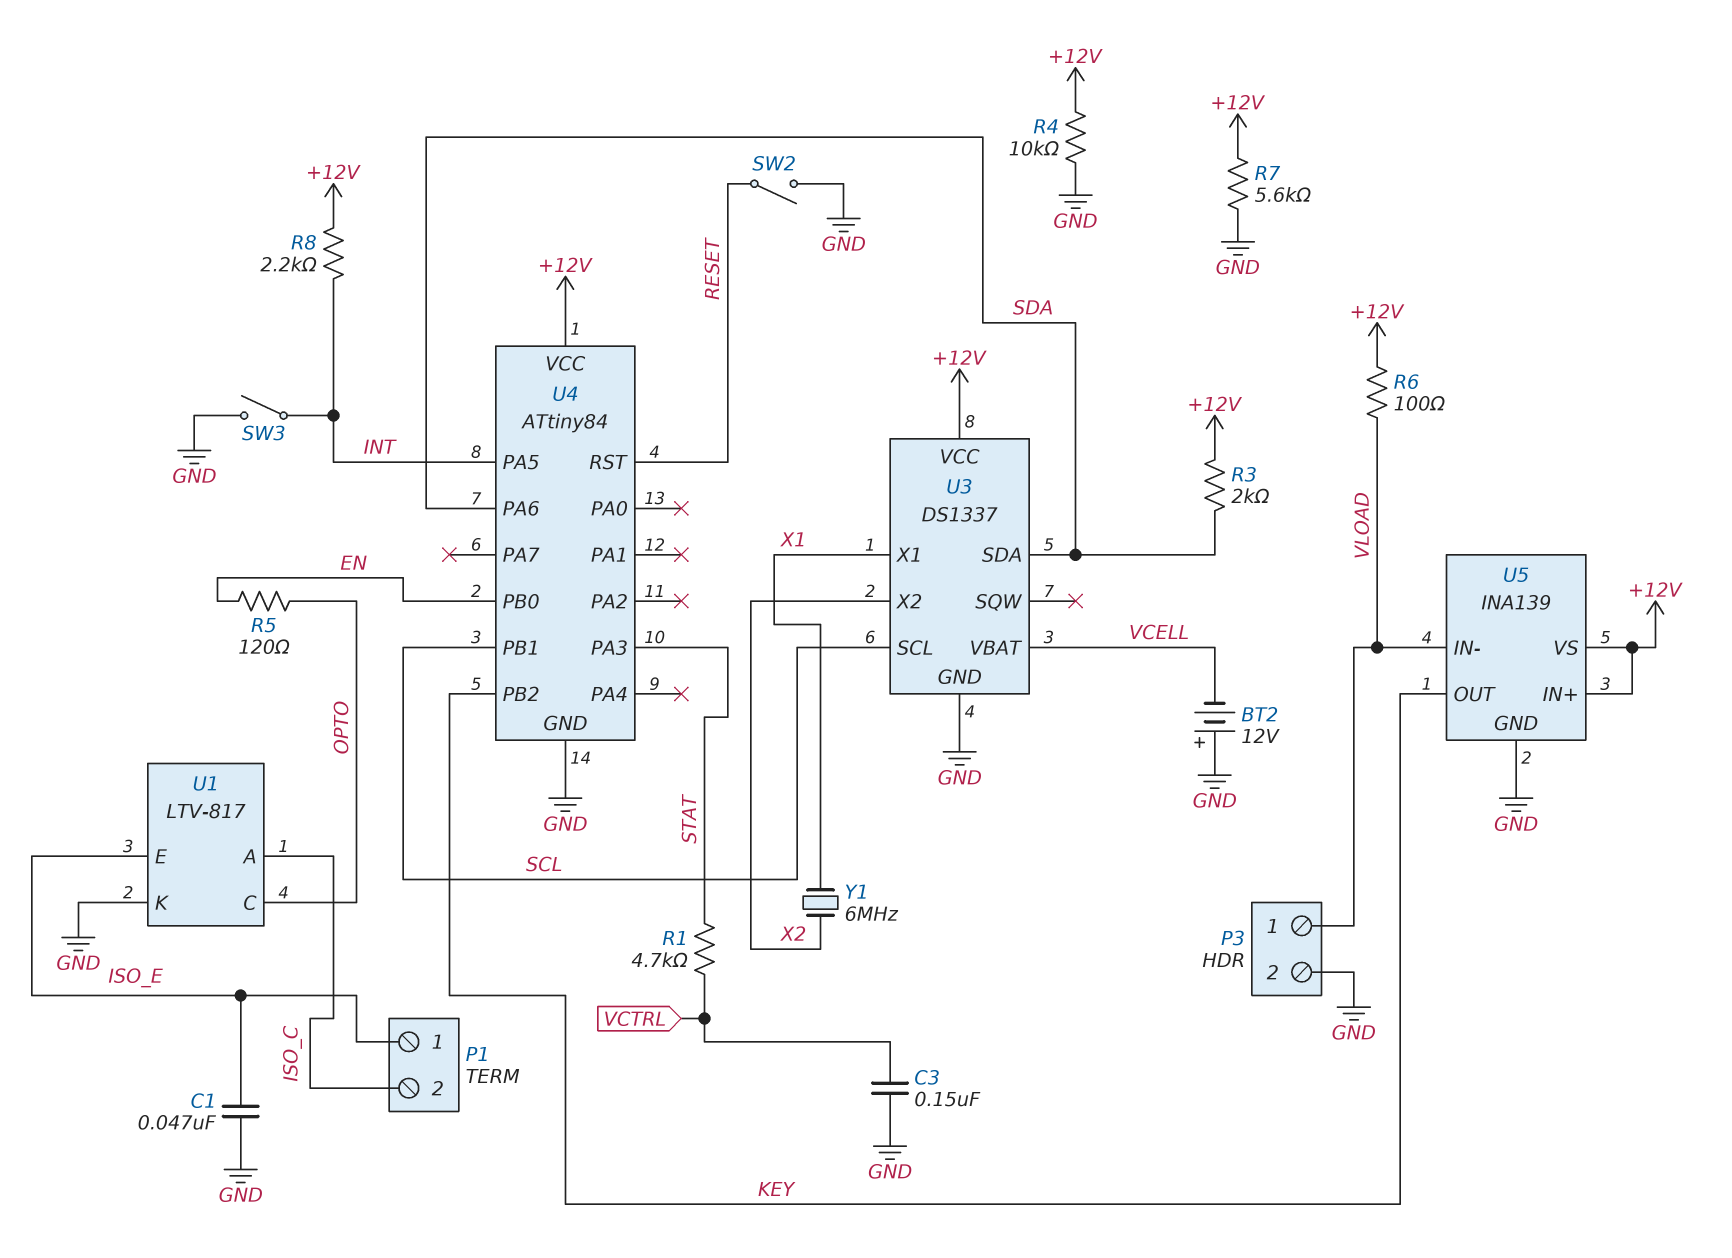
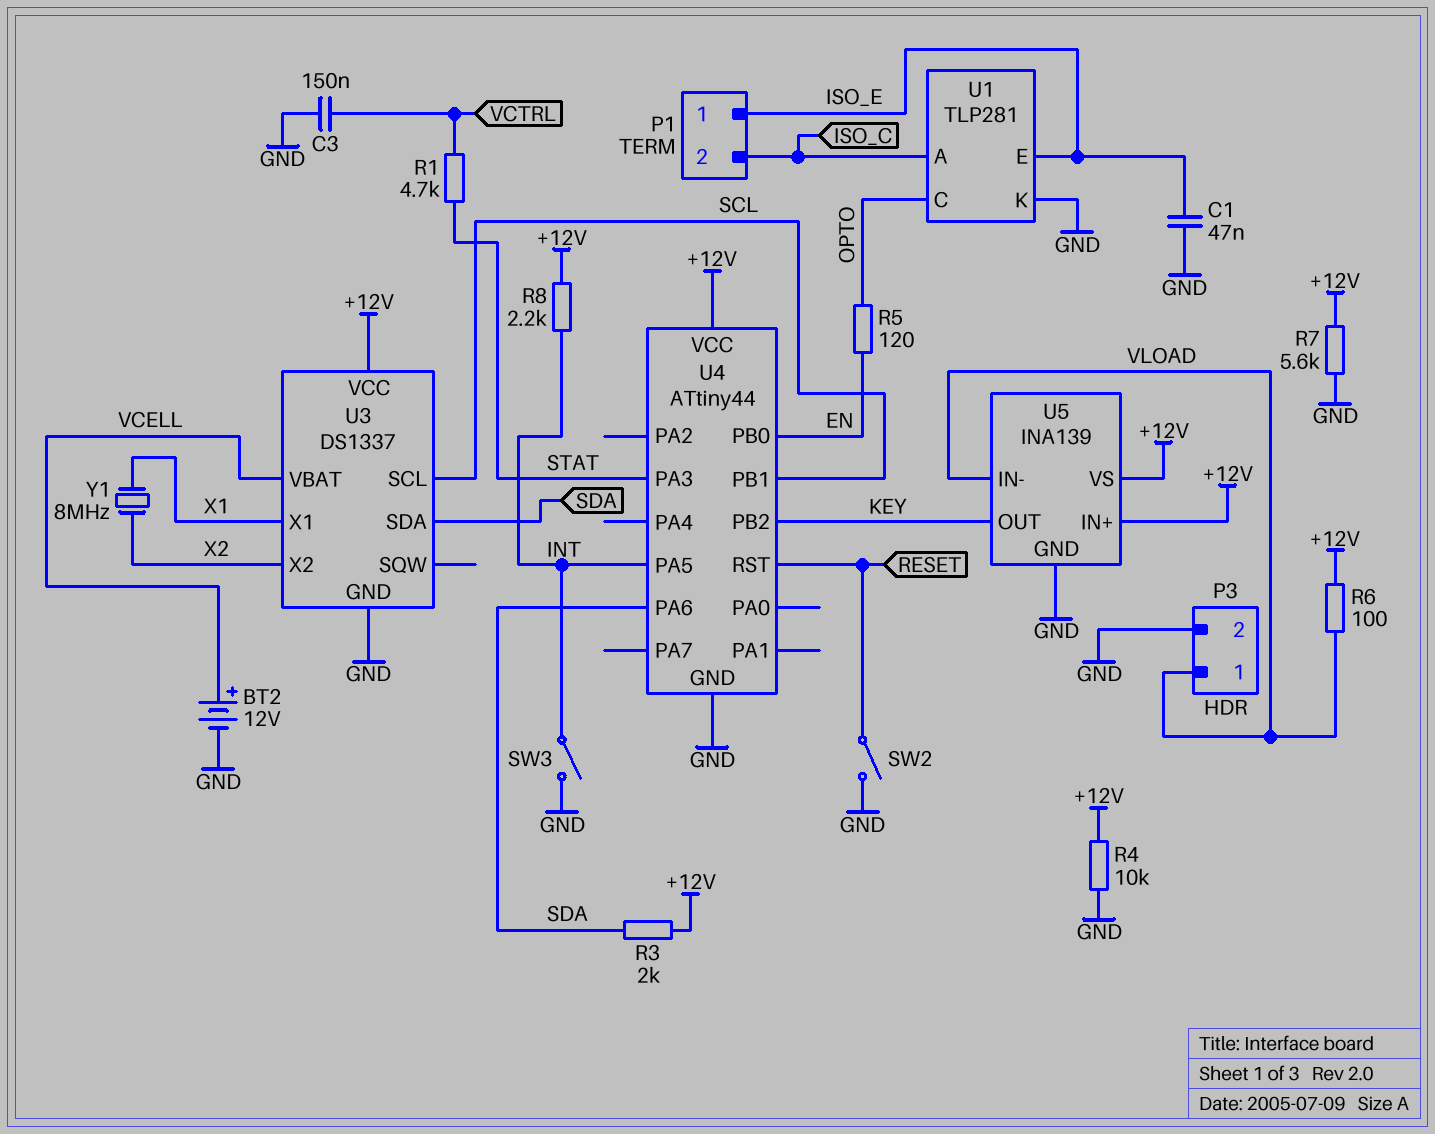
BT2: 12V (plus GND, minus VCELL) -> 12V (plus VCELL, minus GND)
U1: LTV-817 -> TLP281
U4: ATtiny84 -> ATtiny44
Y1: 6MHz (X1, X2) -> 8MHz (X1, X2)

